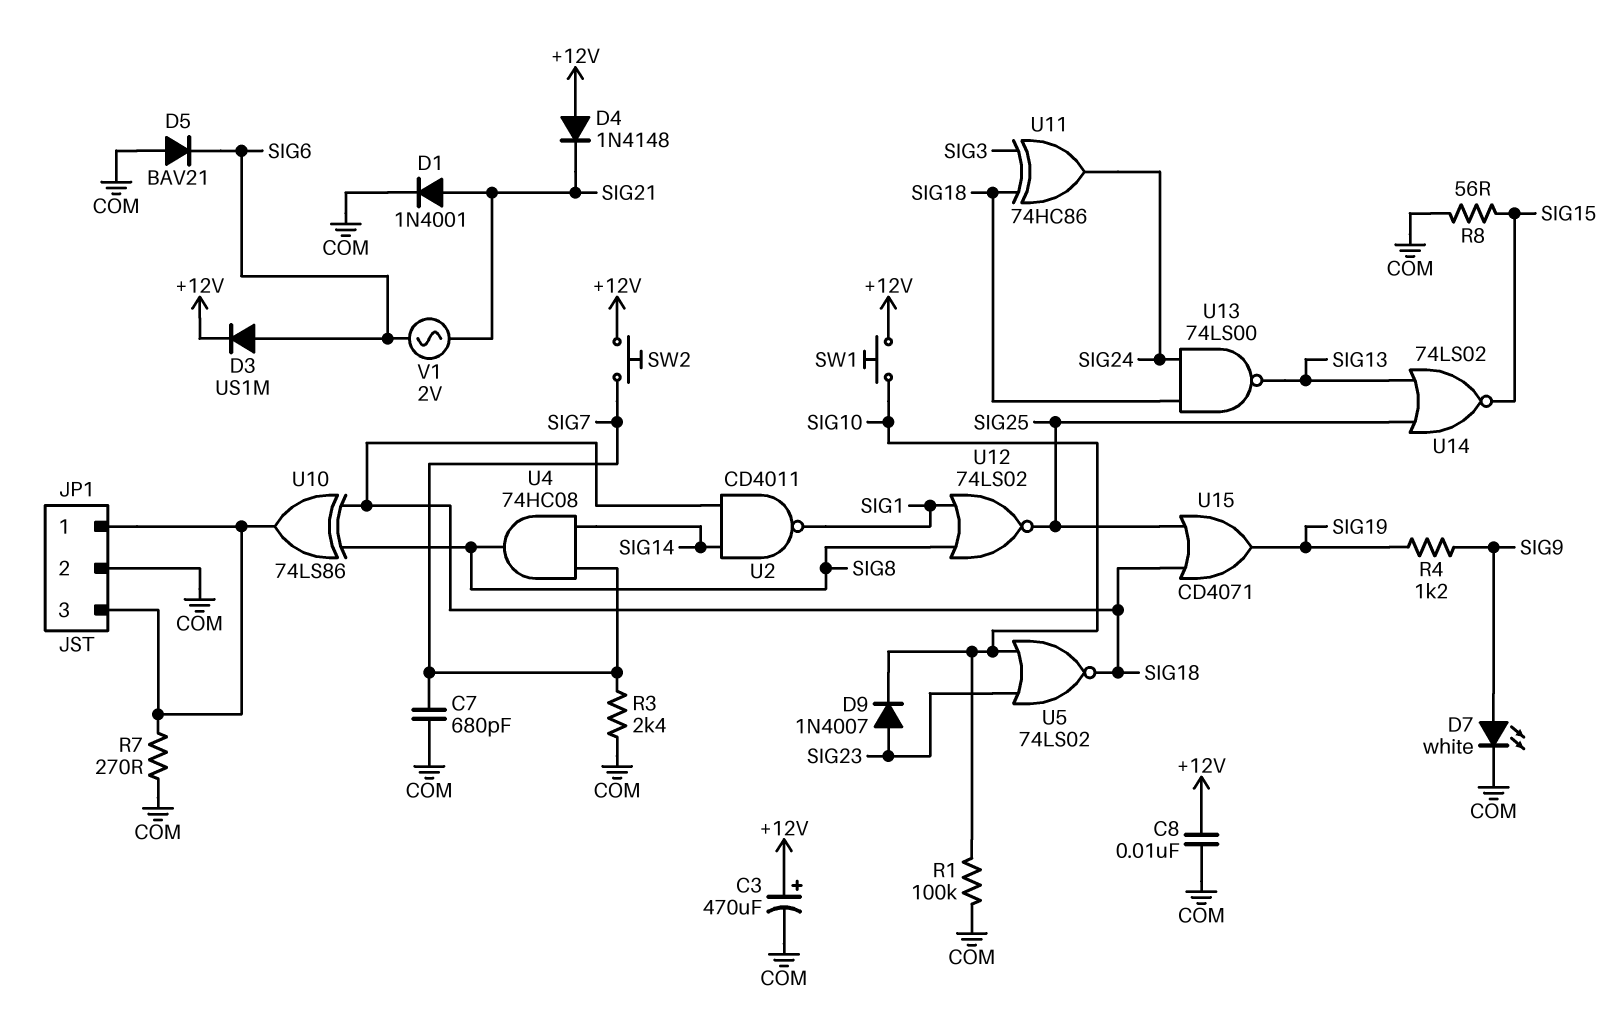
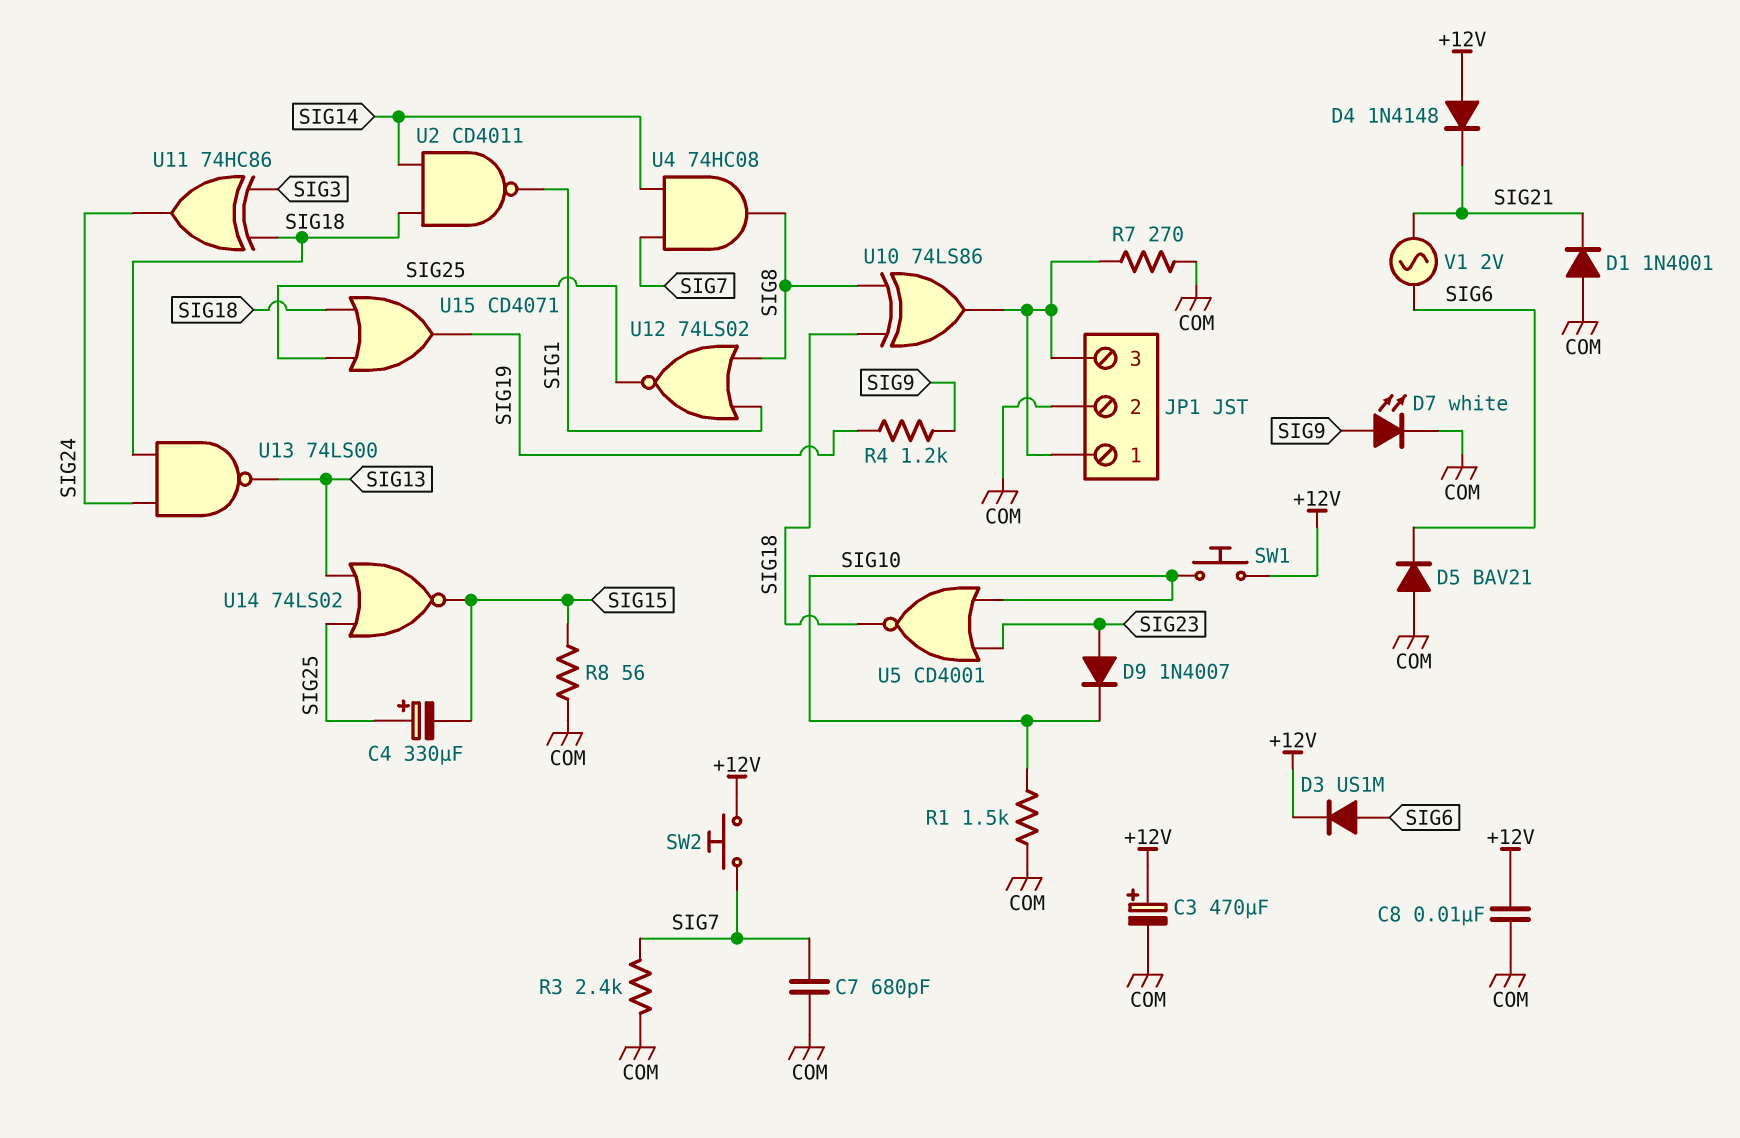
C4: none -> 330uF (plus SIG25, minus SIG15)
D1: diode 1N4001 (A SIG21, K COM) -> diode 1N4001 (A COM, K SIG21)
R1: 100k (COM, SIG10) -> 1.5k (COM, SIG10)
U5: NOR 74LS02 (in SIG10, in SIG23, out SIG18) -> NOR CD4001 (in SIG10, in SIG23, out SIG18)

